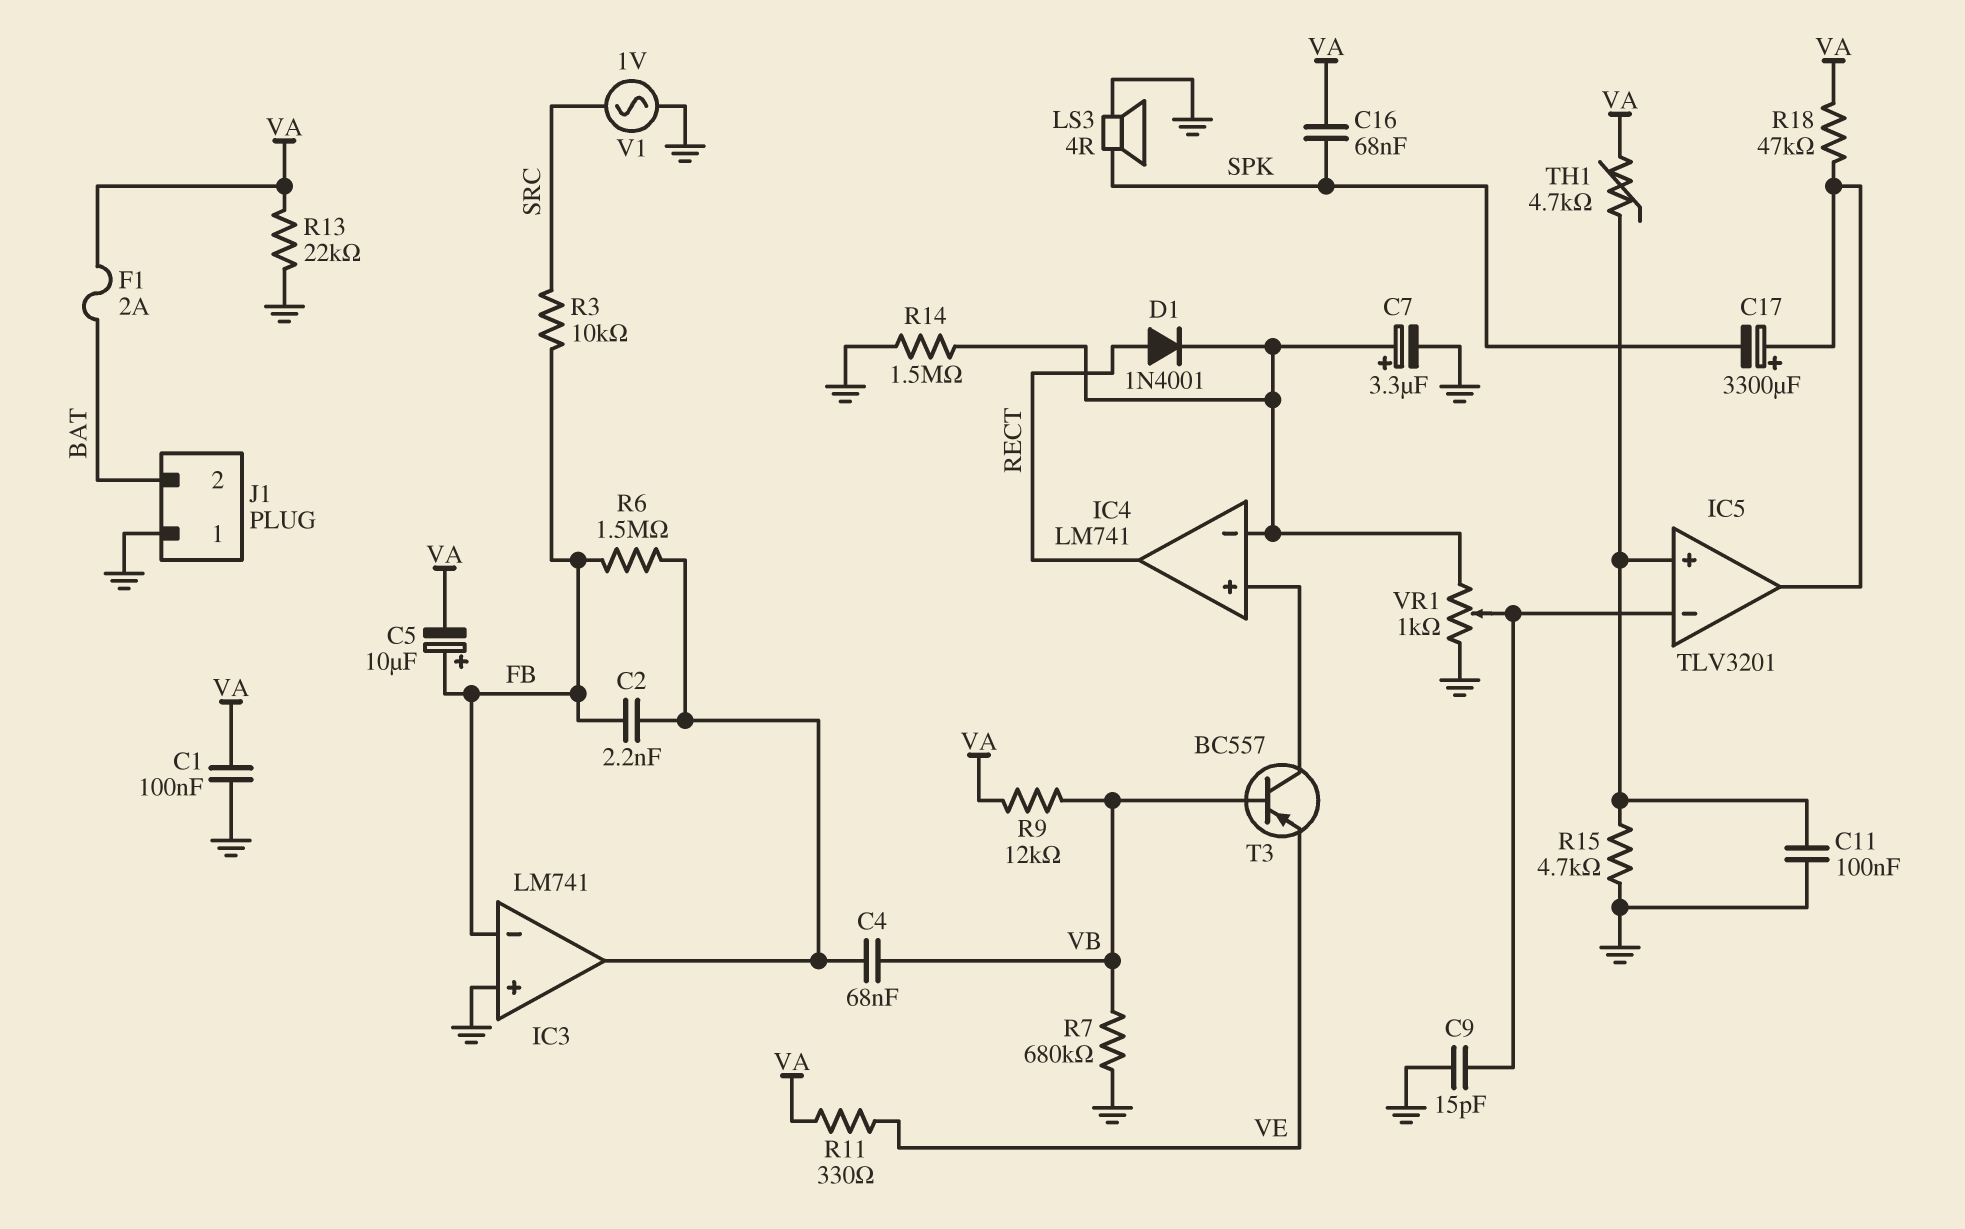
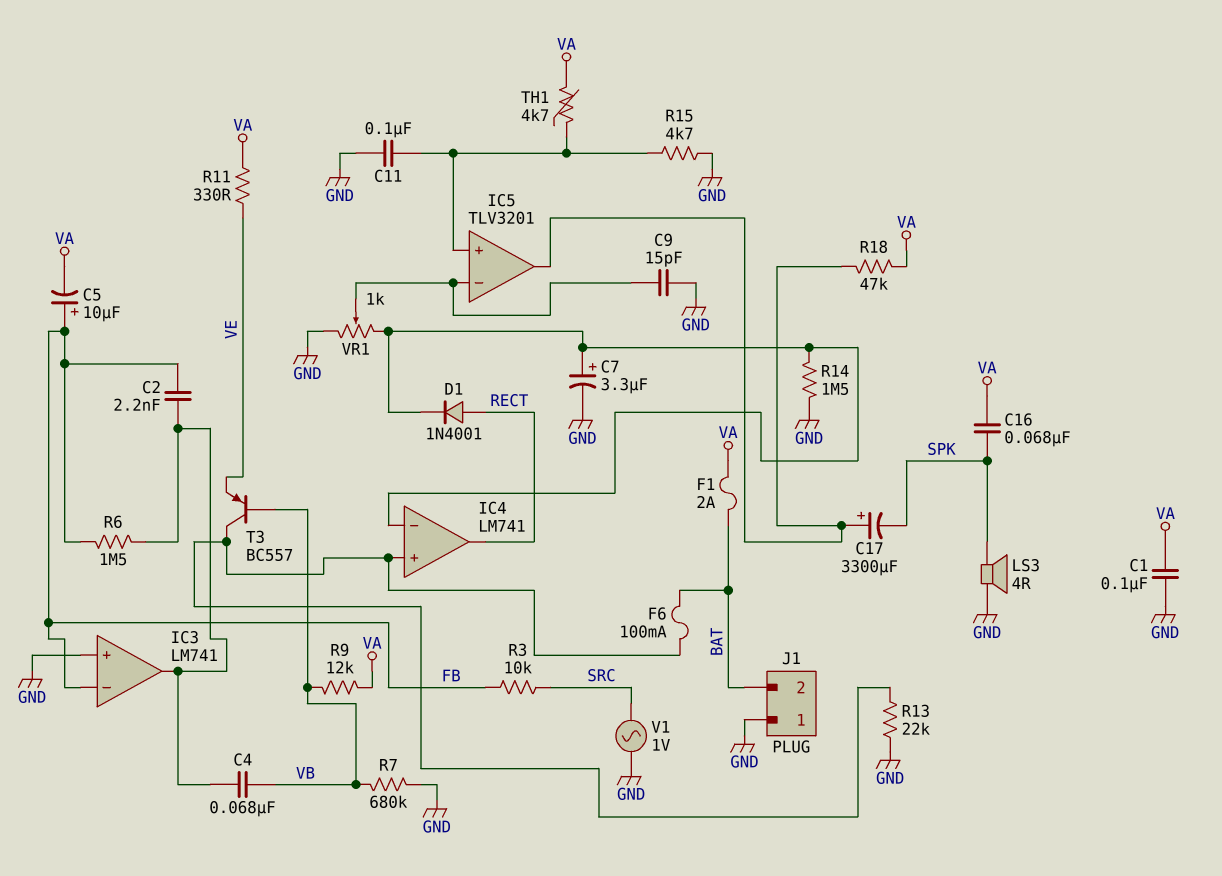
F6: none -> 100mA (BAT, IC4/in+)
R13: 22k (GND, VA) -> 22k (GND, IC4/in+)

